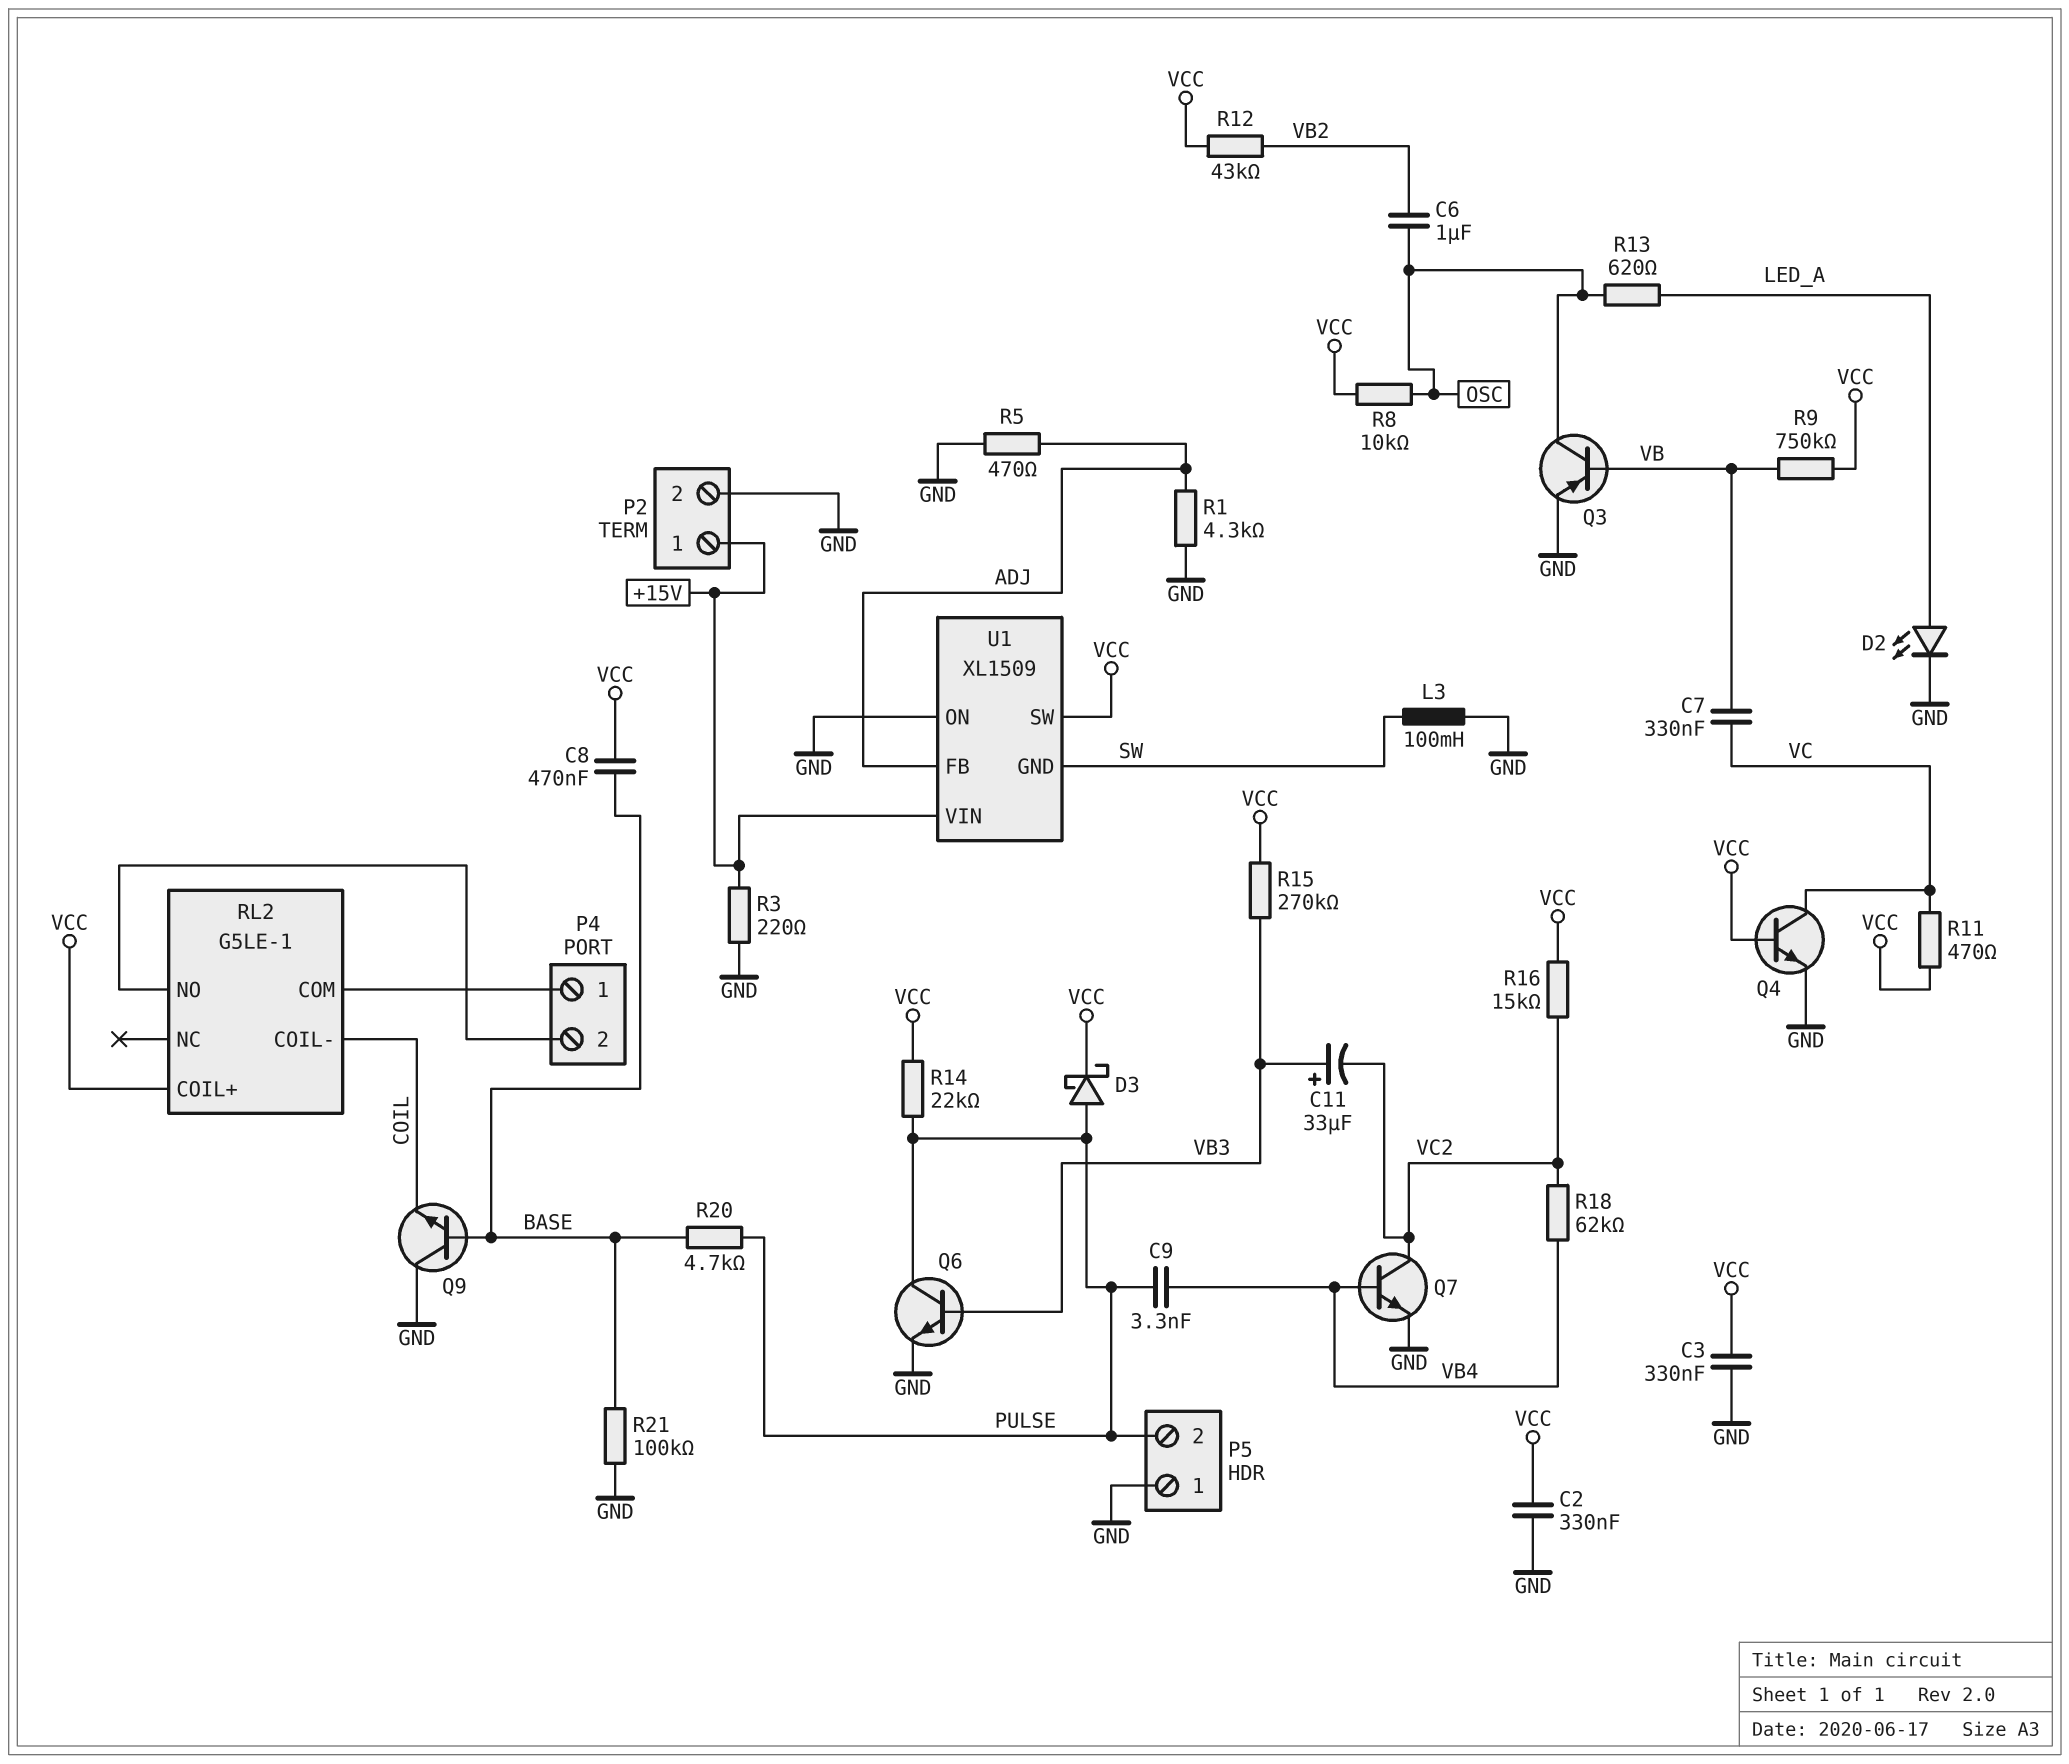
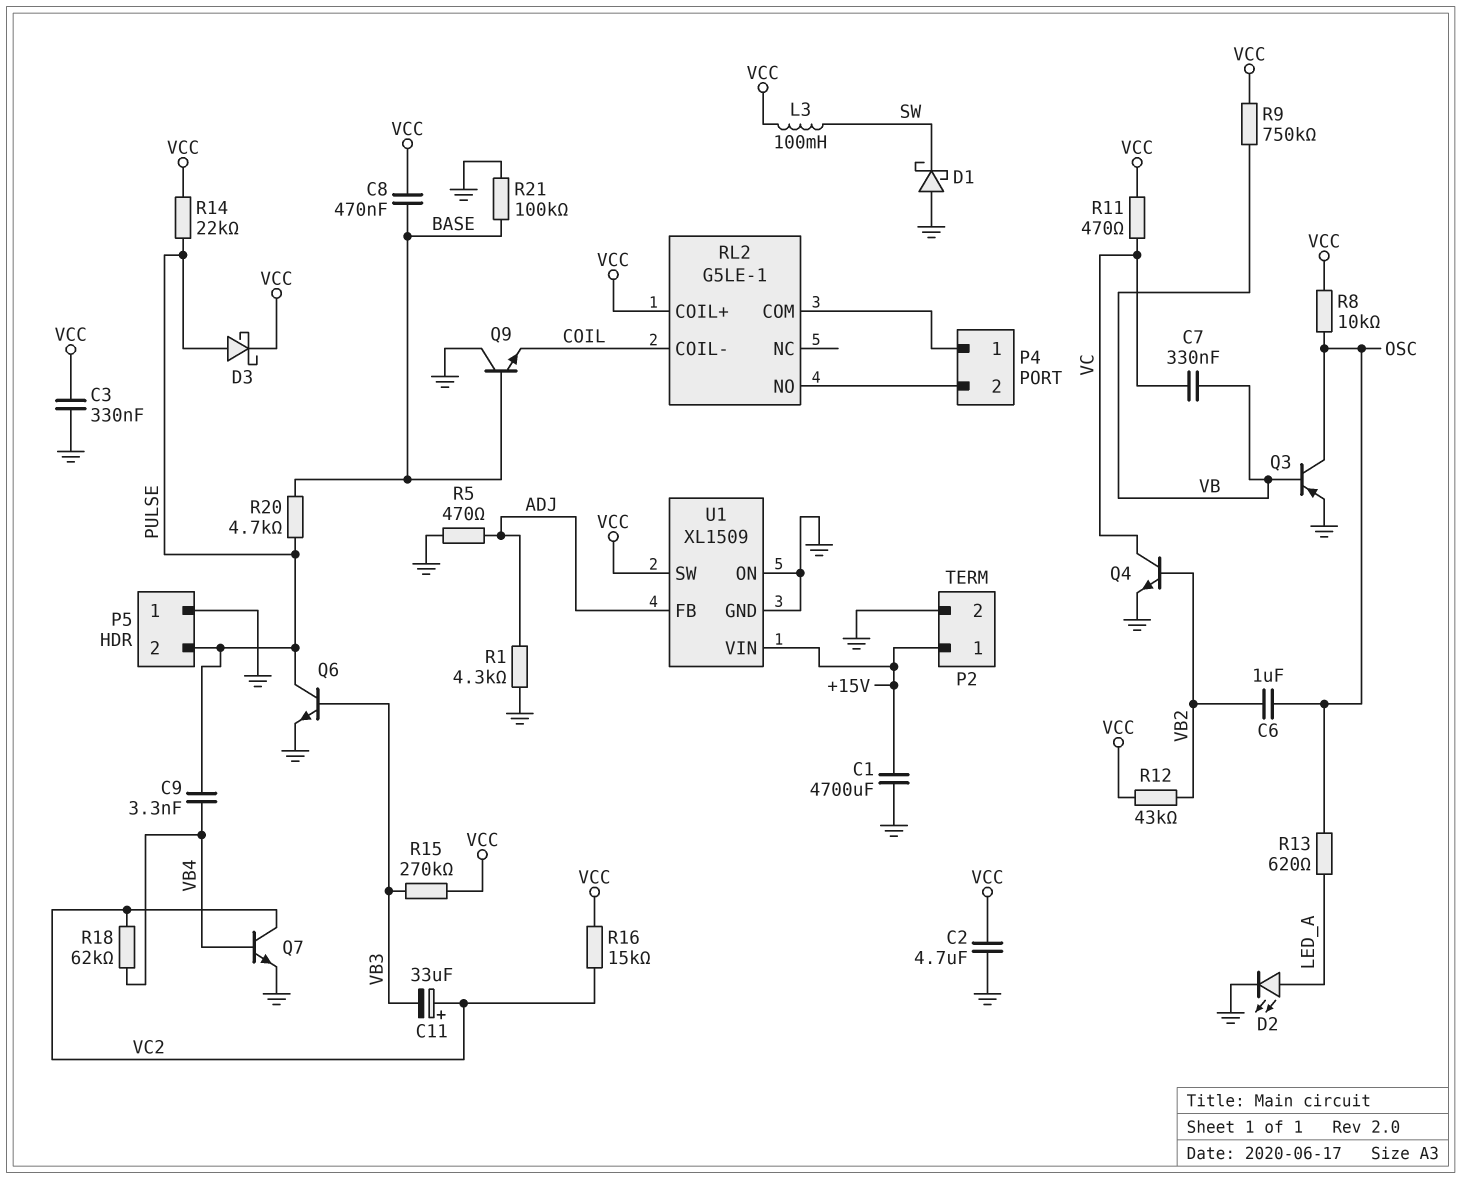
C1: none -> 4700uF (+15V, GND)
C2: 330nF (GND, VCC) -> 4.7uF (GND, VCC)
C11: 33uF (plus VB3, minus VC2) -> 33uF (plus VC2, minus VB3)
D1: none -> schottky (A GND, K SW)
L3: 100mH (GND, SW) -> 100mH (SW, VCC)
Q4: NPN (B VCC, C VC, E GND) -> NPN (B VB2, C VC, E GND)
R3: 220 (+15V, GND) -> none
U1 pin GND: SW -> GND

